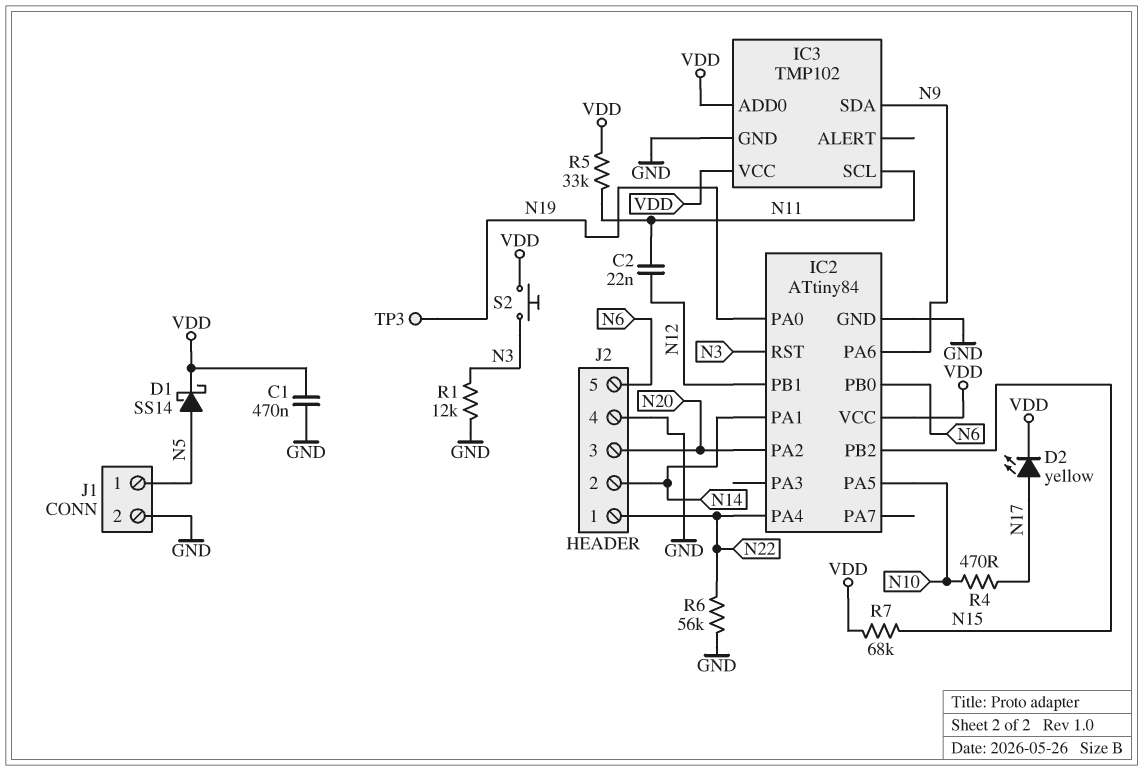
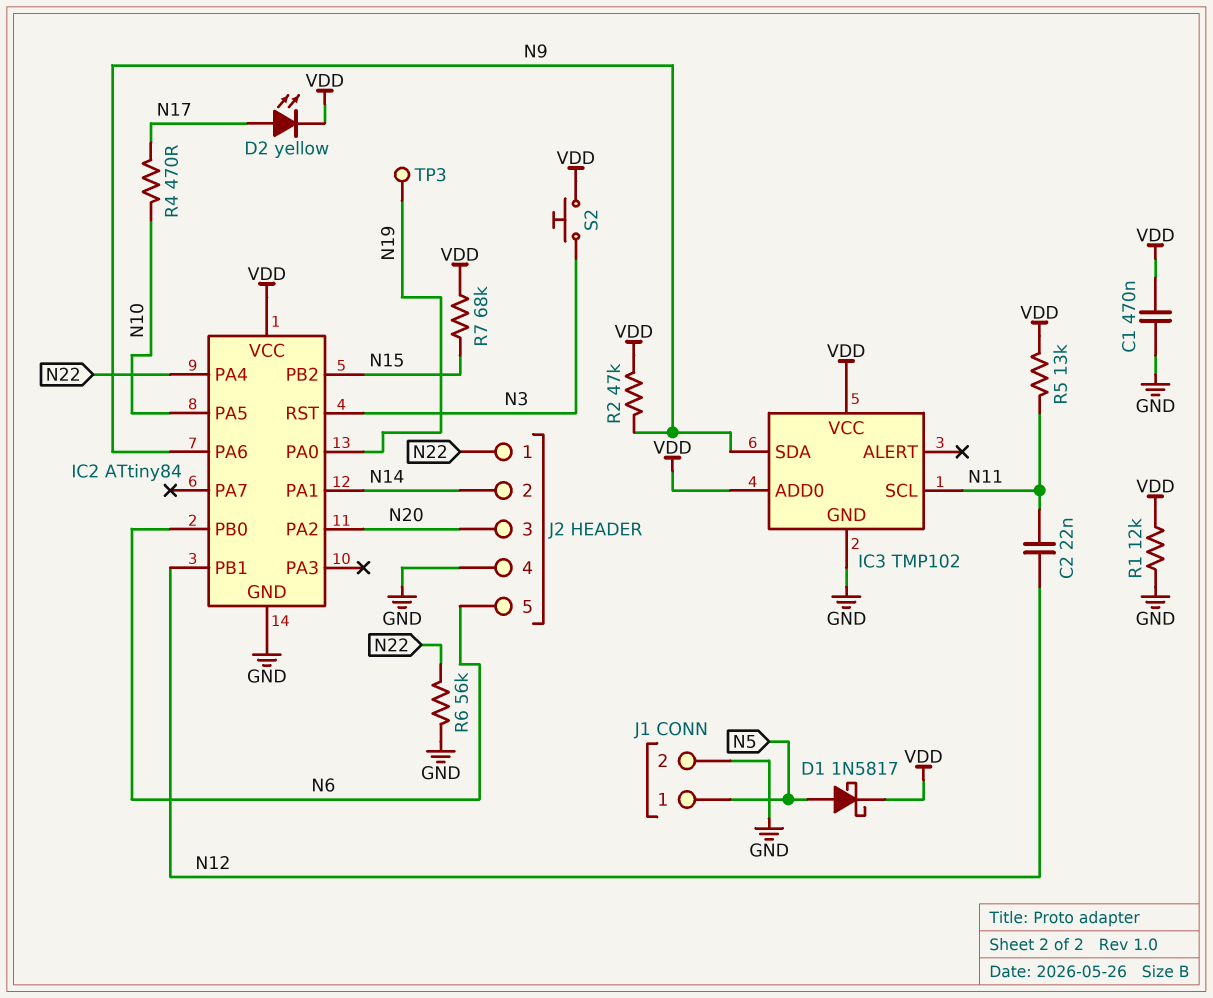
D1: schottky SS14 (A N5, K VDD) -> schottky 1N5817 (A N5, K VDD)
R1: 12k (GND, N3) -> 12k (GND, VDD)
R2: none -> 47k (N9, VDD)
R5: 33k (N11, VDD) -> 13k (N11, VDD)

